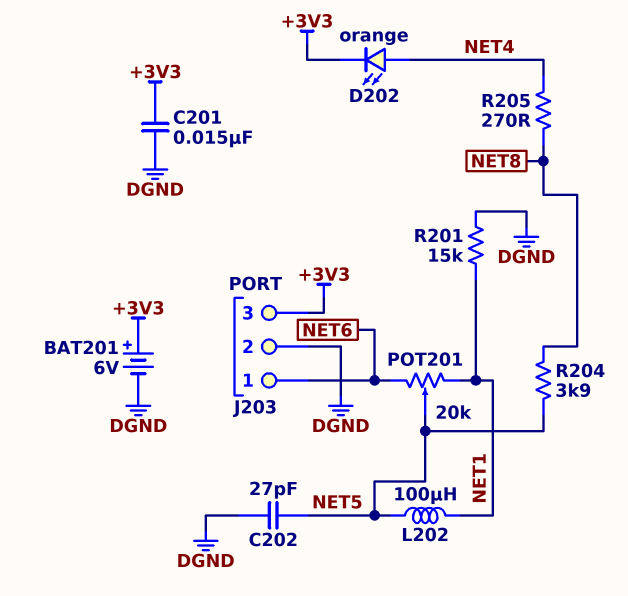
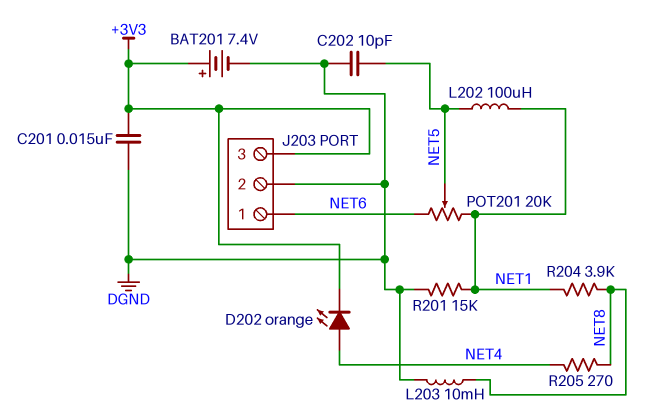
BAT201: 6V (plus +3V3, minus DGND) -> 7.4V (plus +3V3, minus DGND)
C202: 27pF (DGND, NET5) -> 10pF (DGND, NET5)
L203: none -> 10mH (DGND, NET8)
R204: 3.9k (NET5, NET8) -> 3.9k (NET1, NET8)

